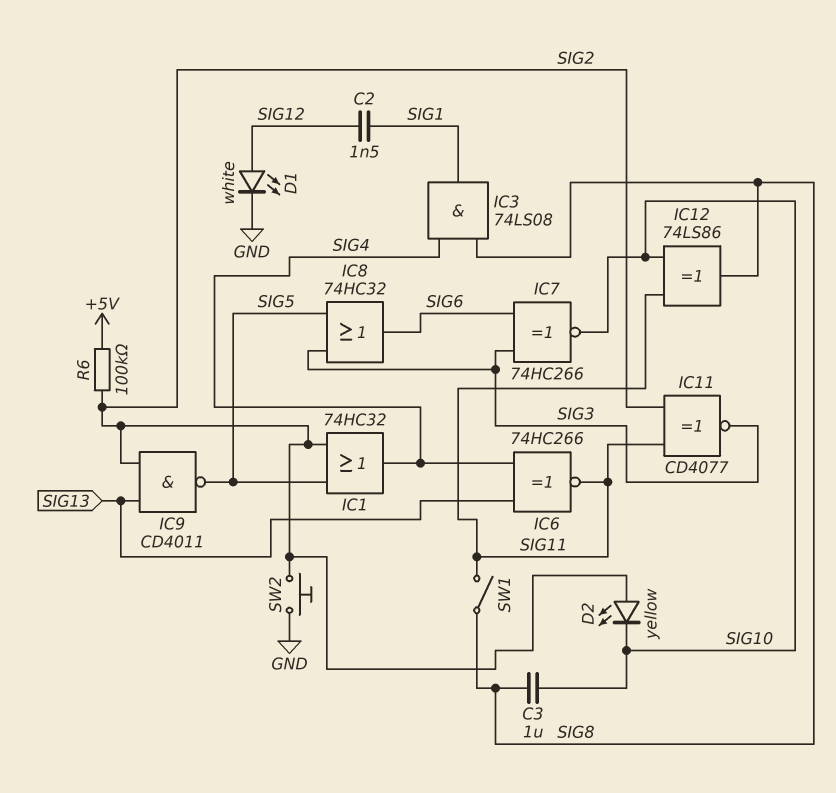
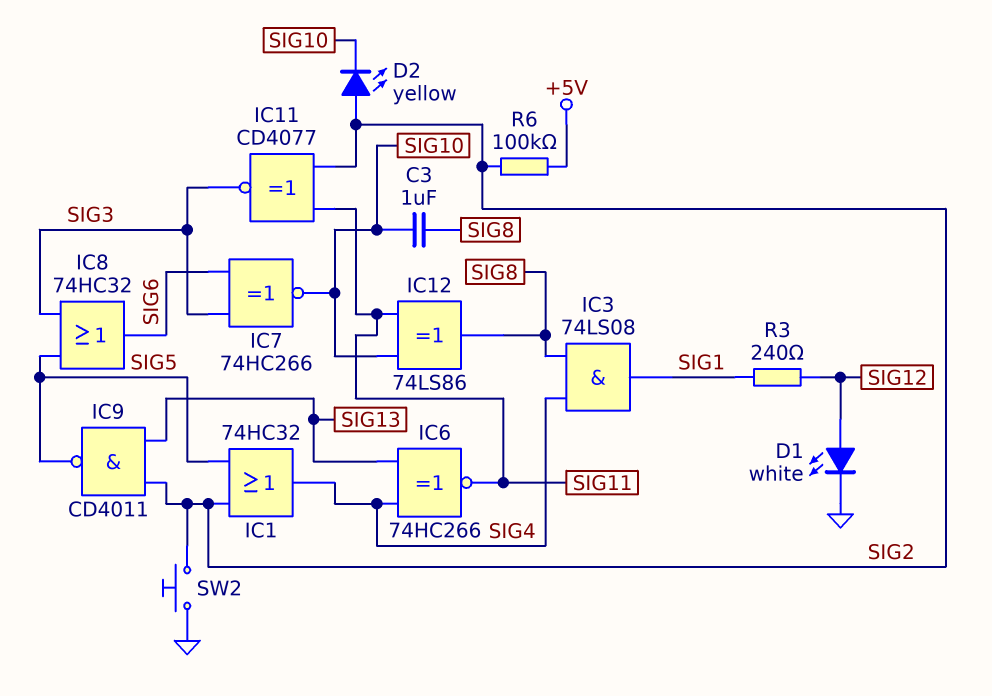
C2: 1.5nF (SIG1, SIG12) -> none
R3: none -> 240 (SIG1, SIG12)
SW1: switch (SIG8, SIG11) -> none

